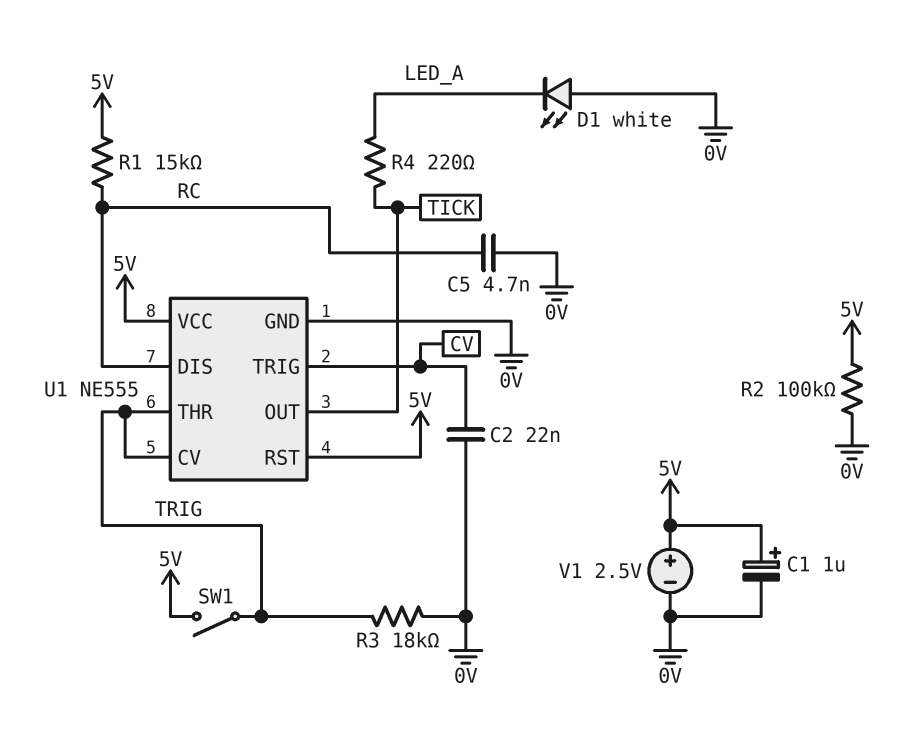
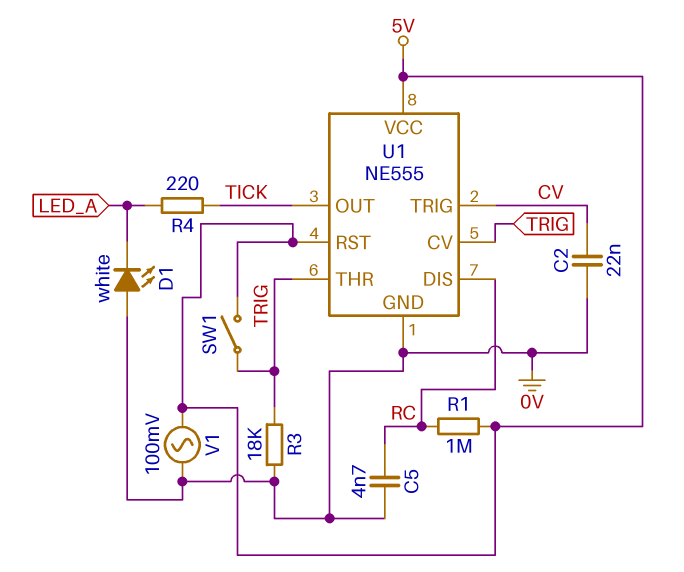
C1: 1uF (plus 5V, minus 0V) -> none
R1: 15k (5V, RC) -> 1M (5V, RC)
R2: 100k (0V, 5V) -> none
V1: 2.5V (plus 5V, minus 0V) -> AC 100mV (0V, 5V)

